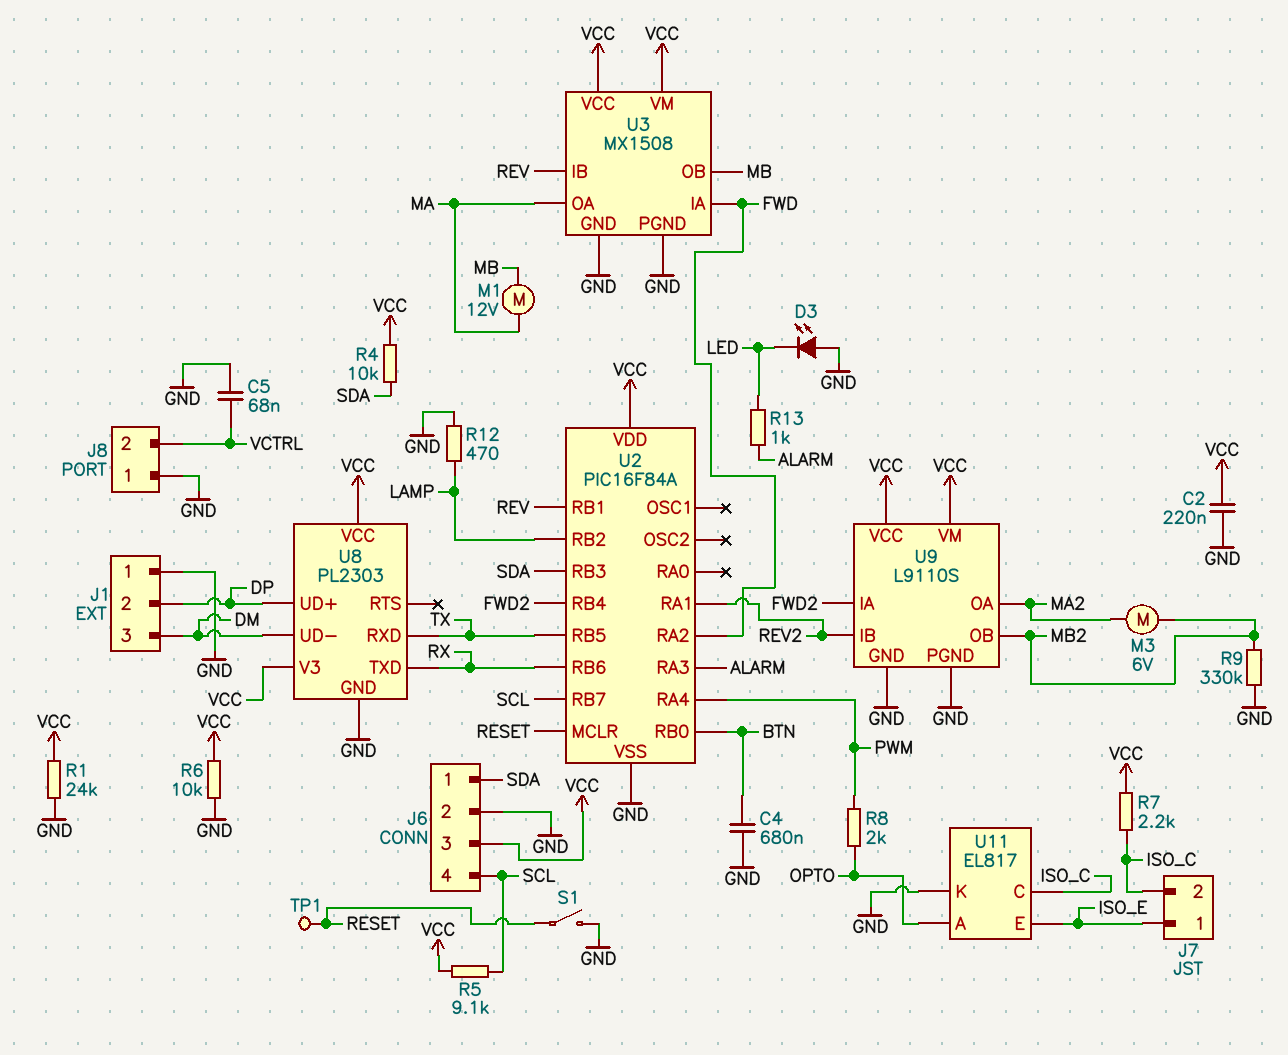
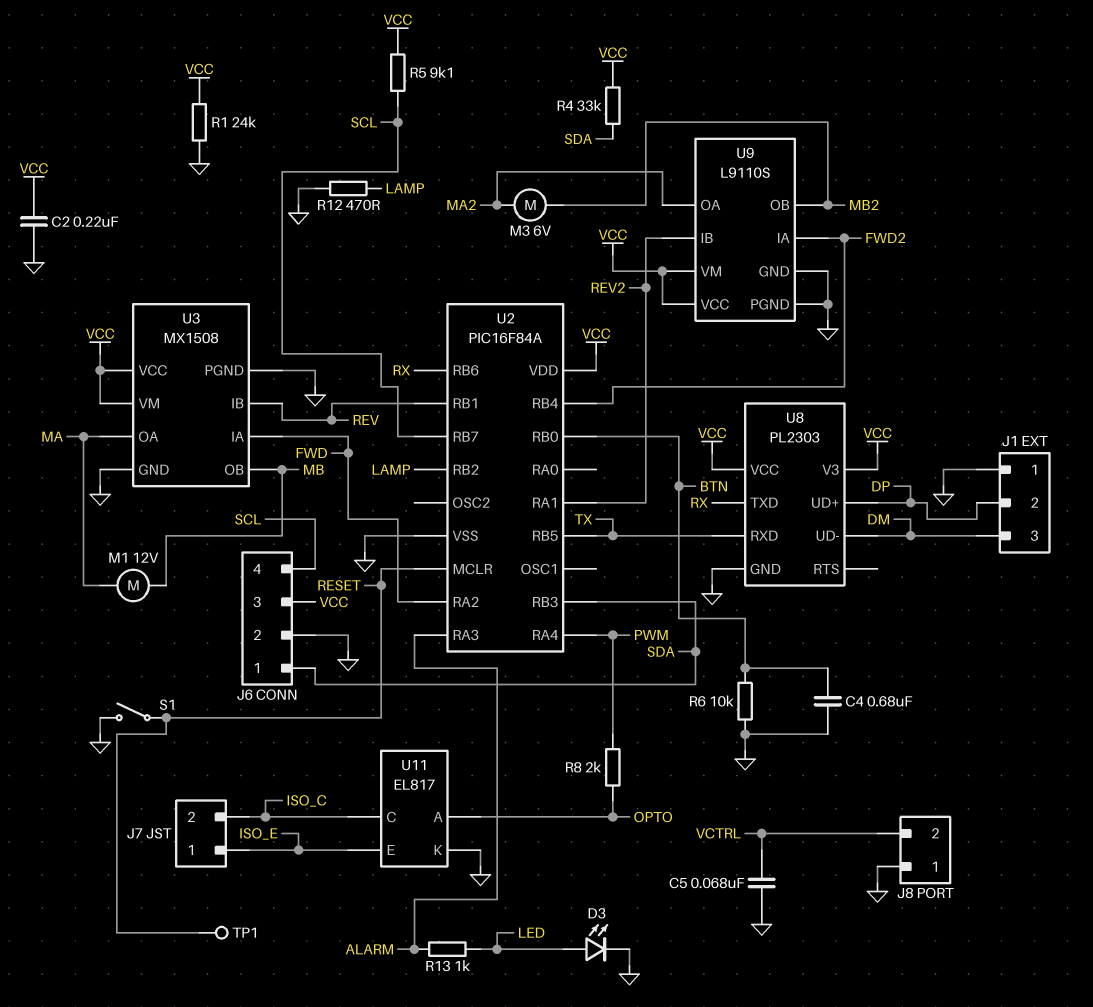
D3: LED (A GND, K LED) -> LED (A LED, K GND)
R4: 10k (SDA, VCC) -> 33k (SDA, VCC)
R6: 10k (GND, VCC) -> 10k (BTN, GND)
R7: 2.2k (ISO_C, VCC) -> none
R9: 330k (GND, MB2) -> none

